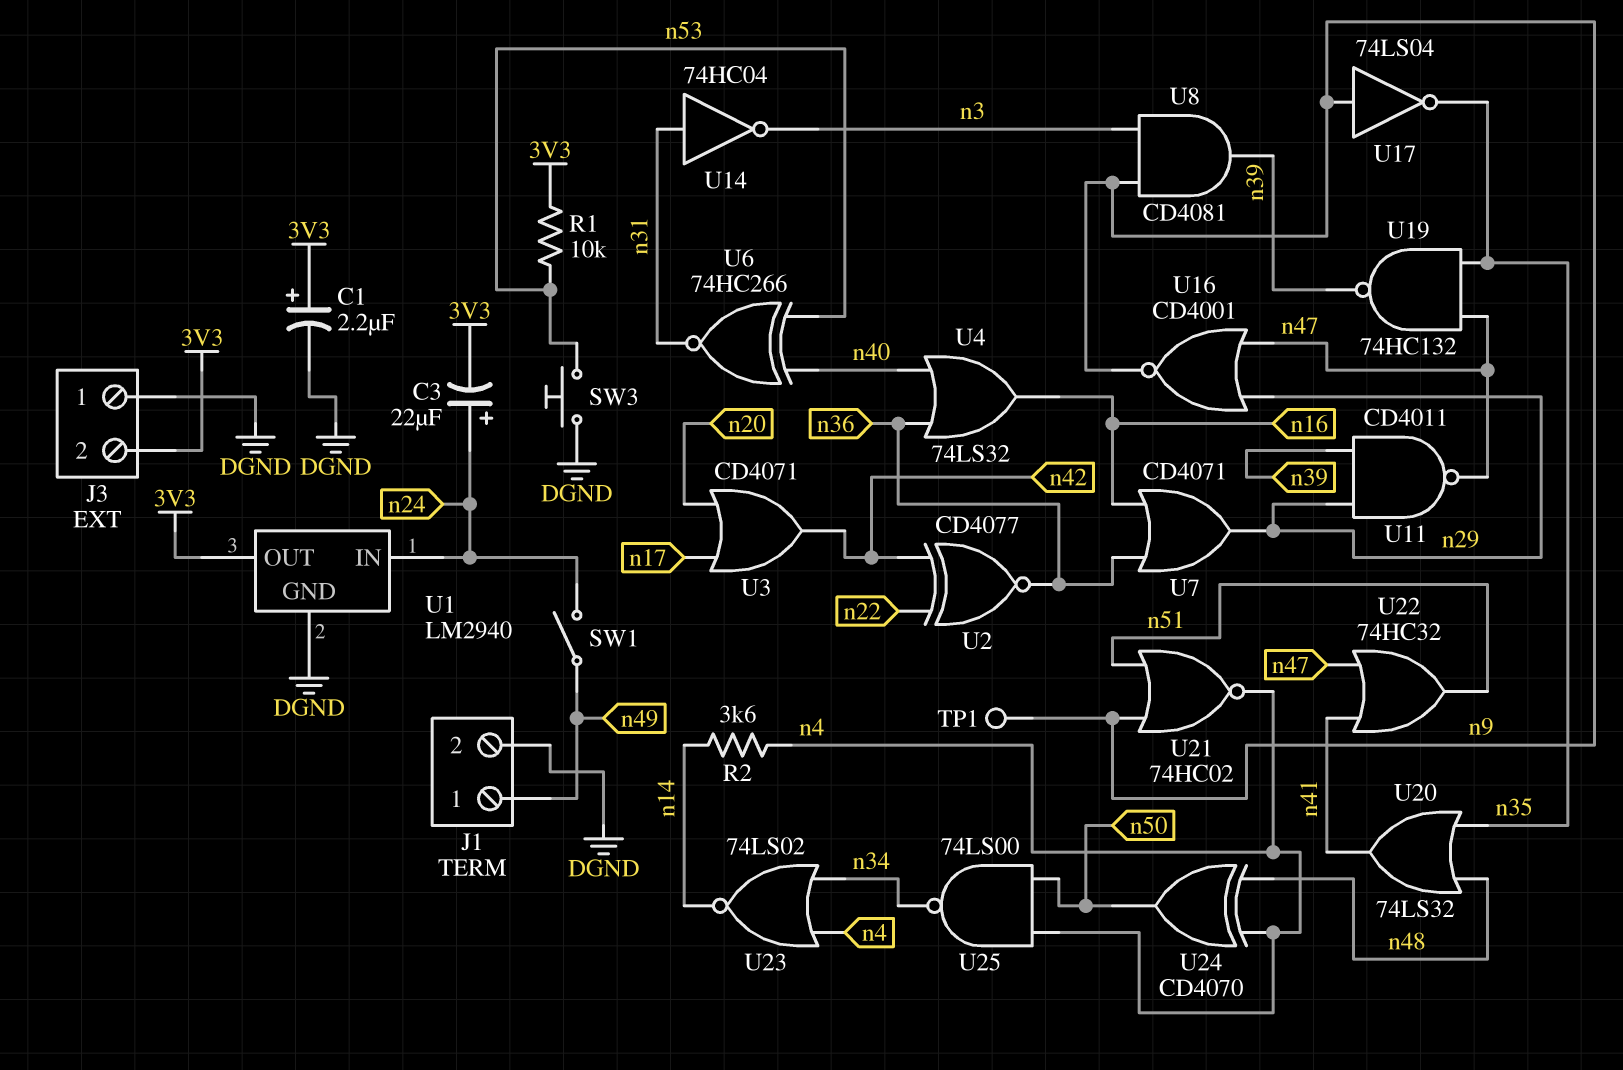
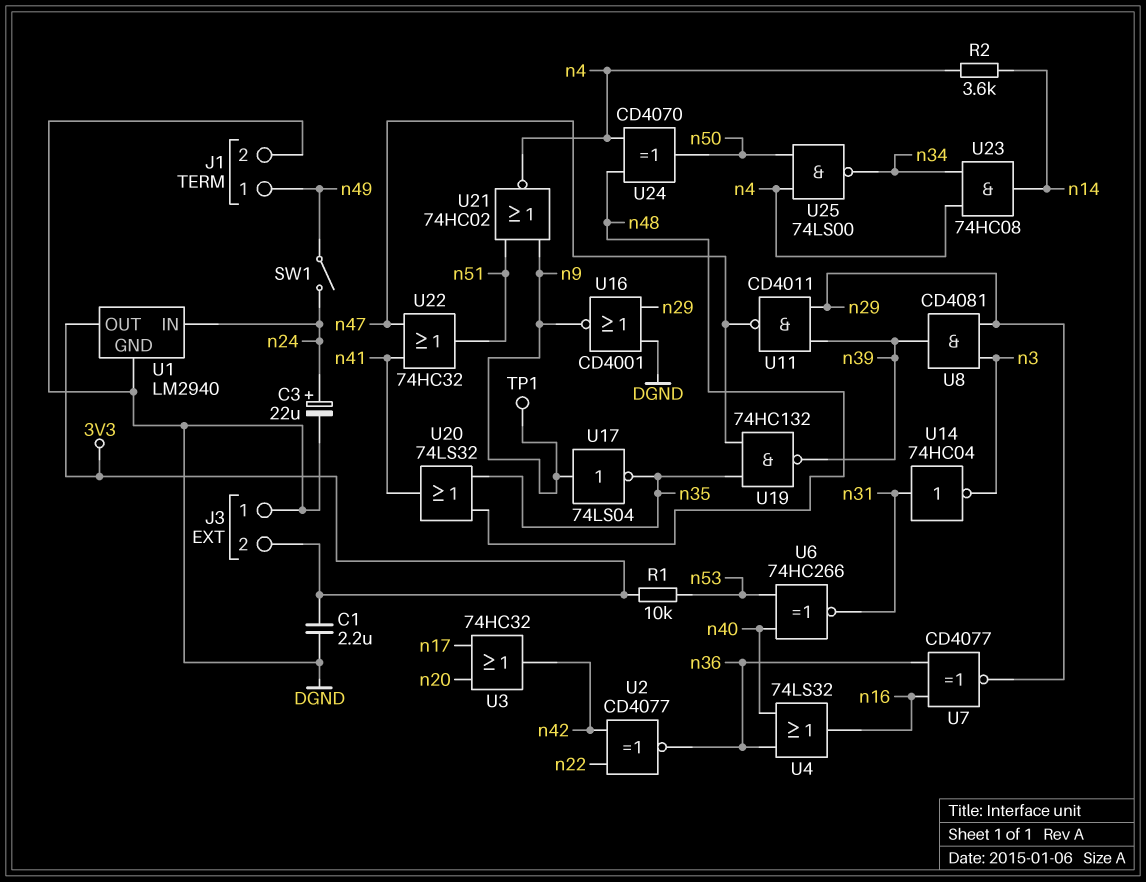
C1: 2.2uF (plus 3V3, minus DGND) -> 2.2uF (3V3, DGND)
C3: 22uF (plus n24, minus 3V3) -> 22uF (plus n24, minus DGND)
SW3: button (DGND, n53) -> none
U3: OR CD4071 (in n17, in n20, out n42) -> OR 74HC32 (in n17, in n20, out n42)
U7: OR CD4071 (in n16, in n36, out n29) -> XNOR CD4077 (in n16, in n36, out n29)
U8: AND CD4081 (in n3, in n9, out n39) -> AND CD4081 (in n3, in n29, out n39)
U16: NOR CD4001 (in n29, in n47, out n9) -> NOR CD4001 (in DGND, in n29, out n9)
U23: NOR 74LS02 (in n4, in n34, out n14) -> AND 74HC08 (in n4, in n34, out n14)

